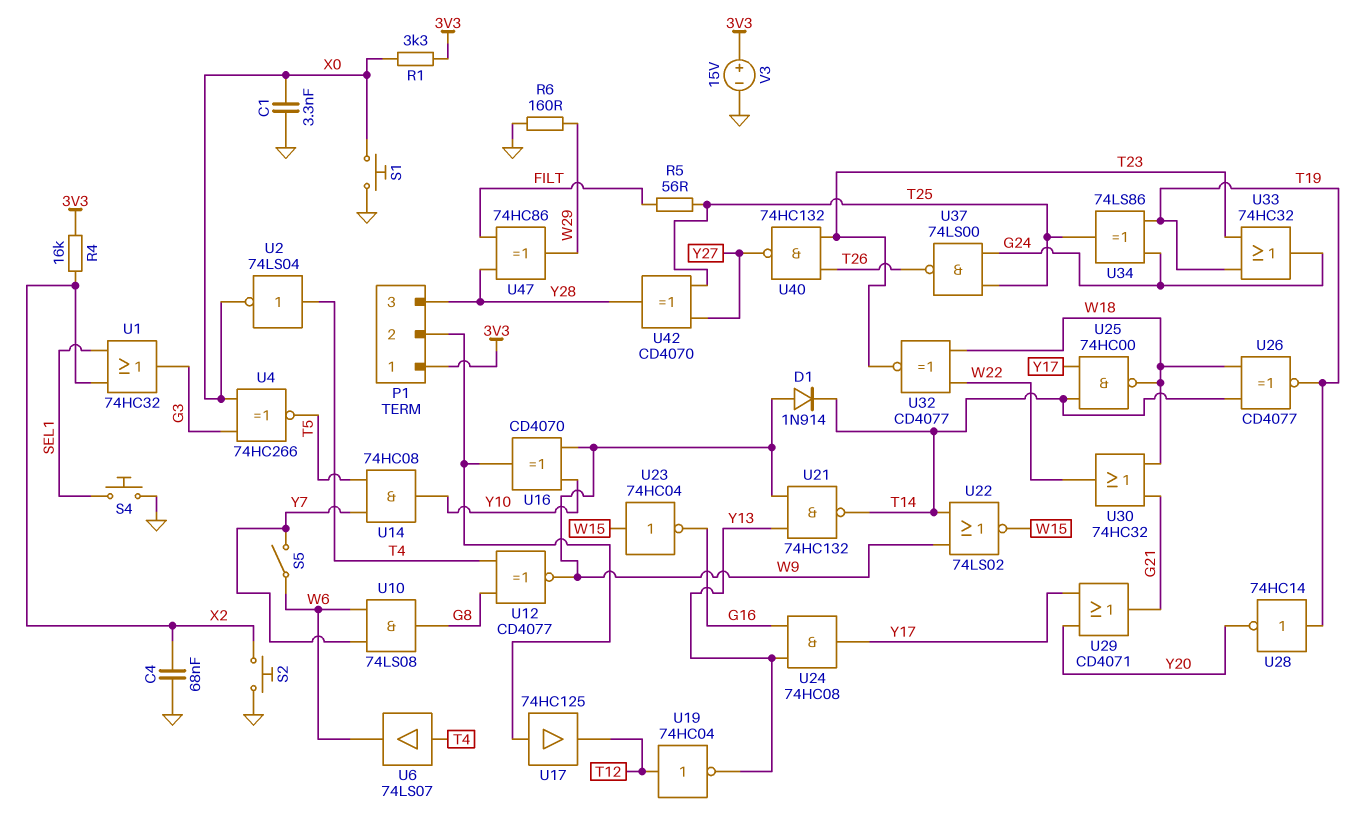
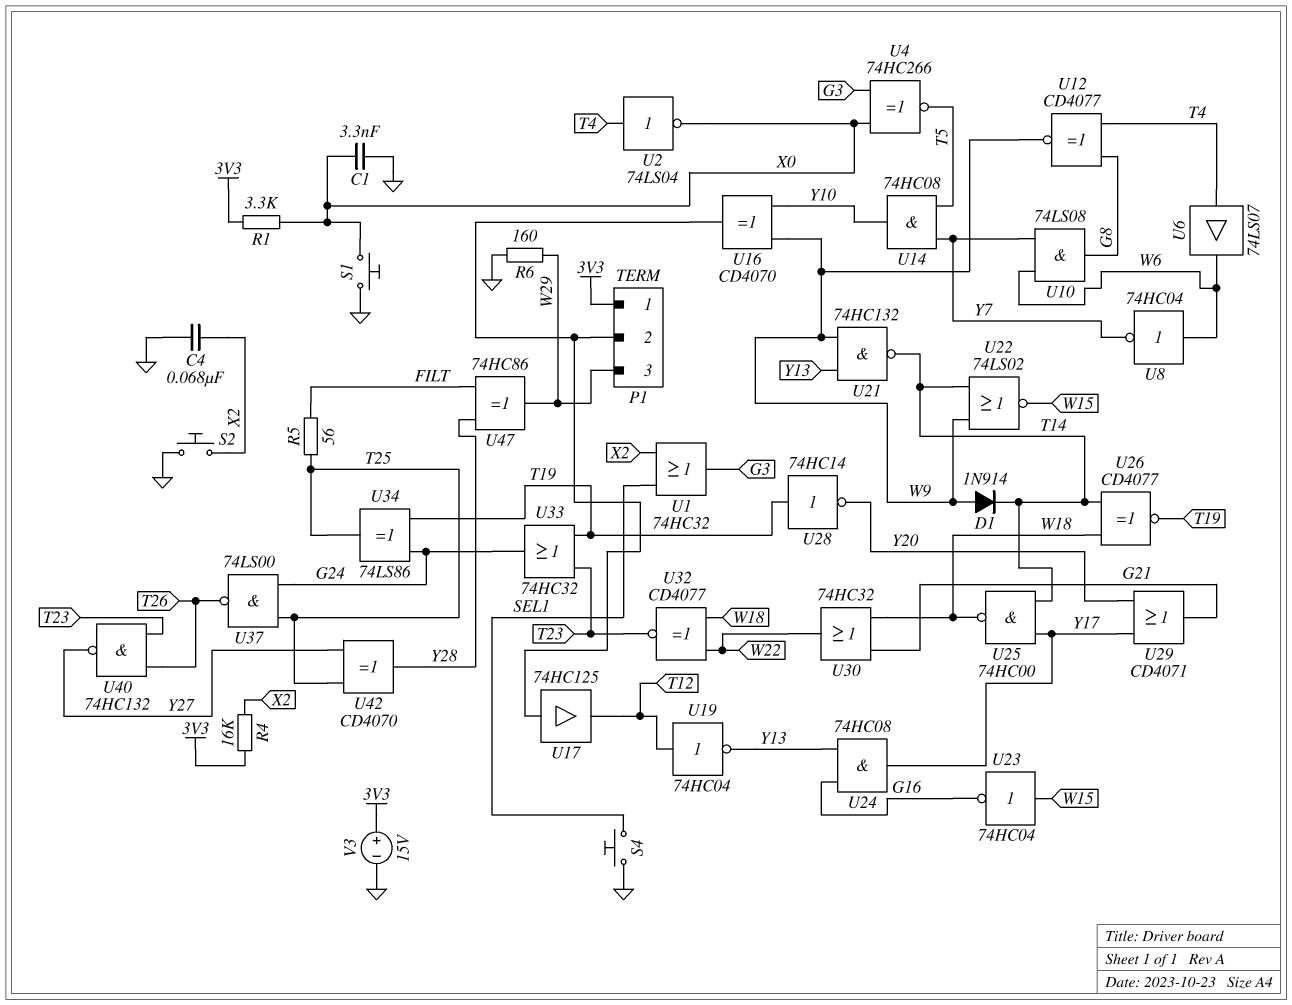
P1 pin 3: Y28 -> W29
S5: switch (W6, Y7) -> none
U8: none -> NOT 74HC04 (in W6, out Y7)

